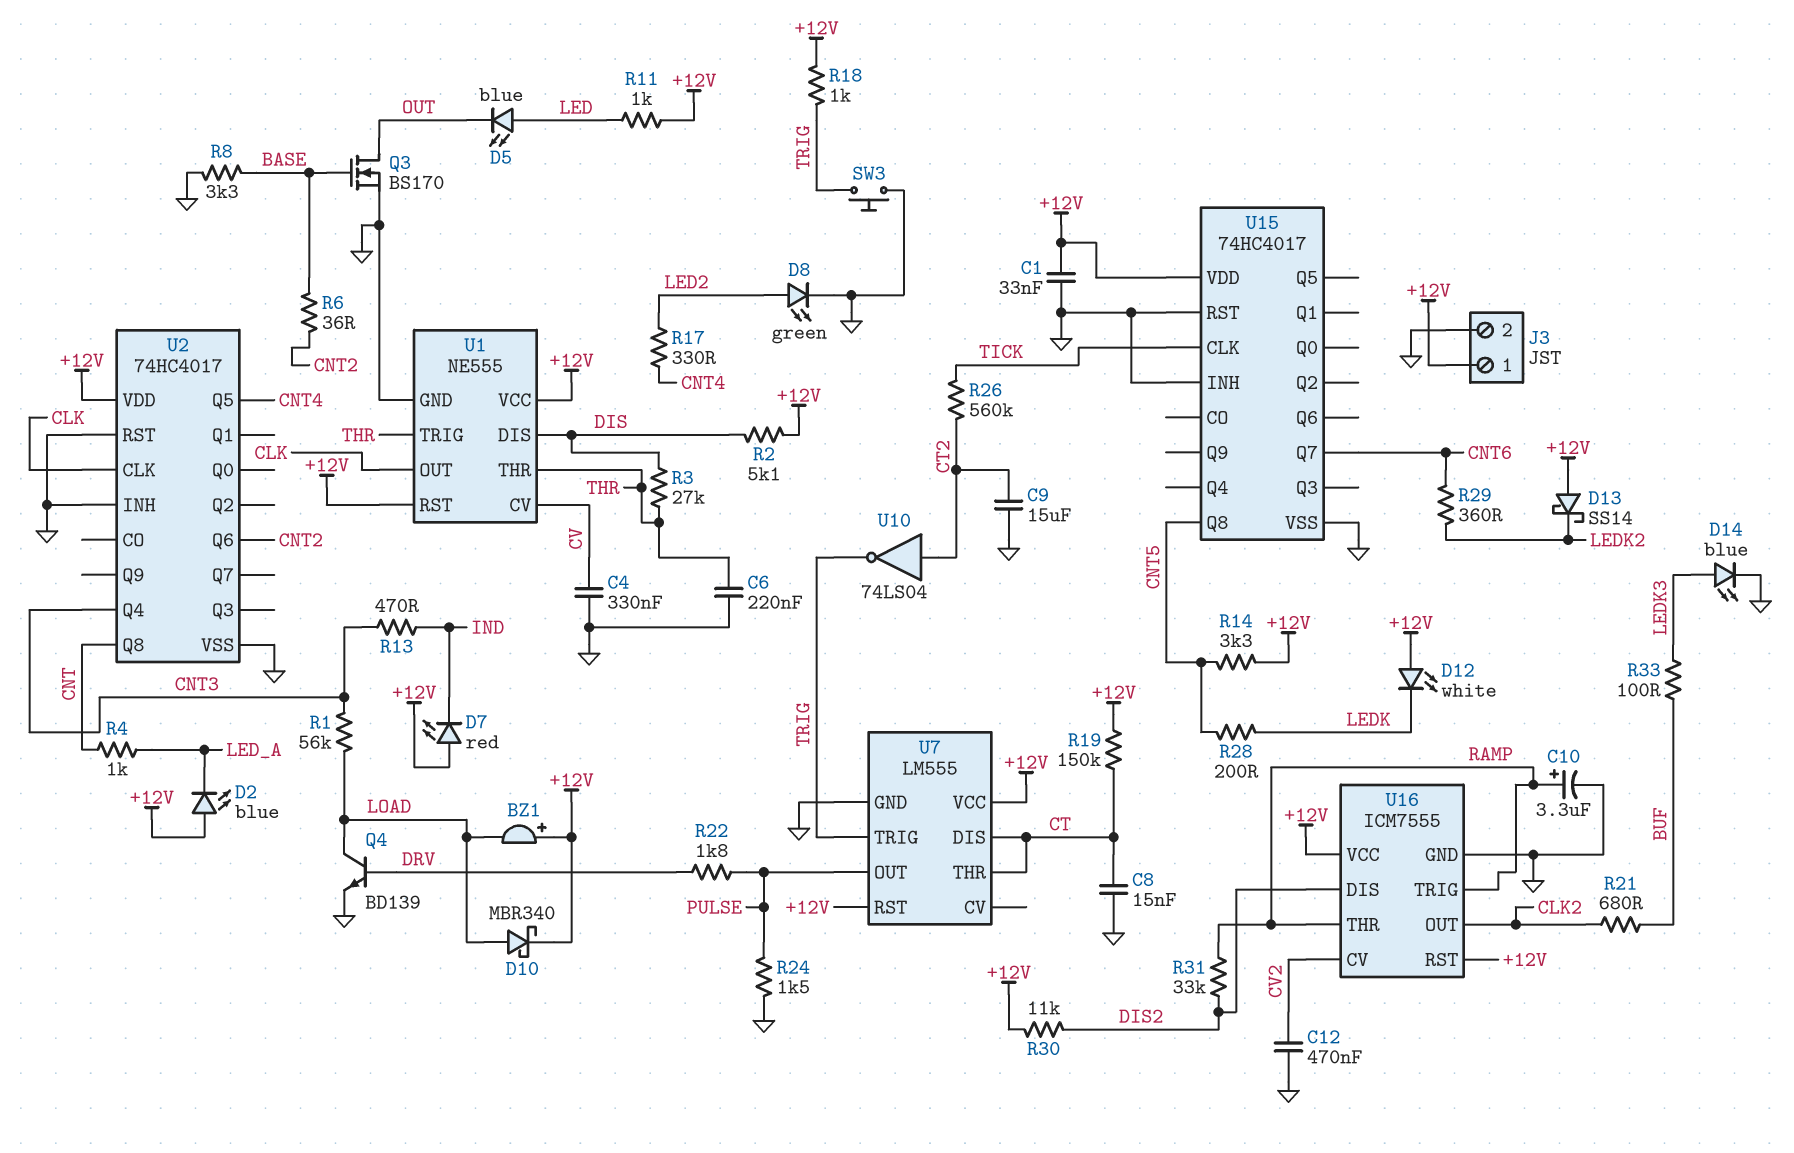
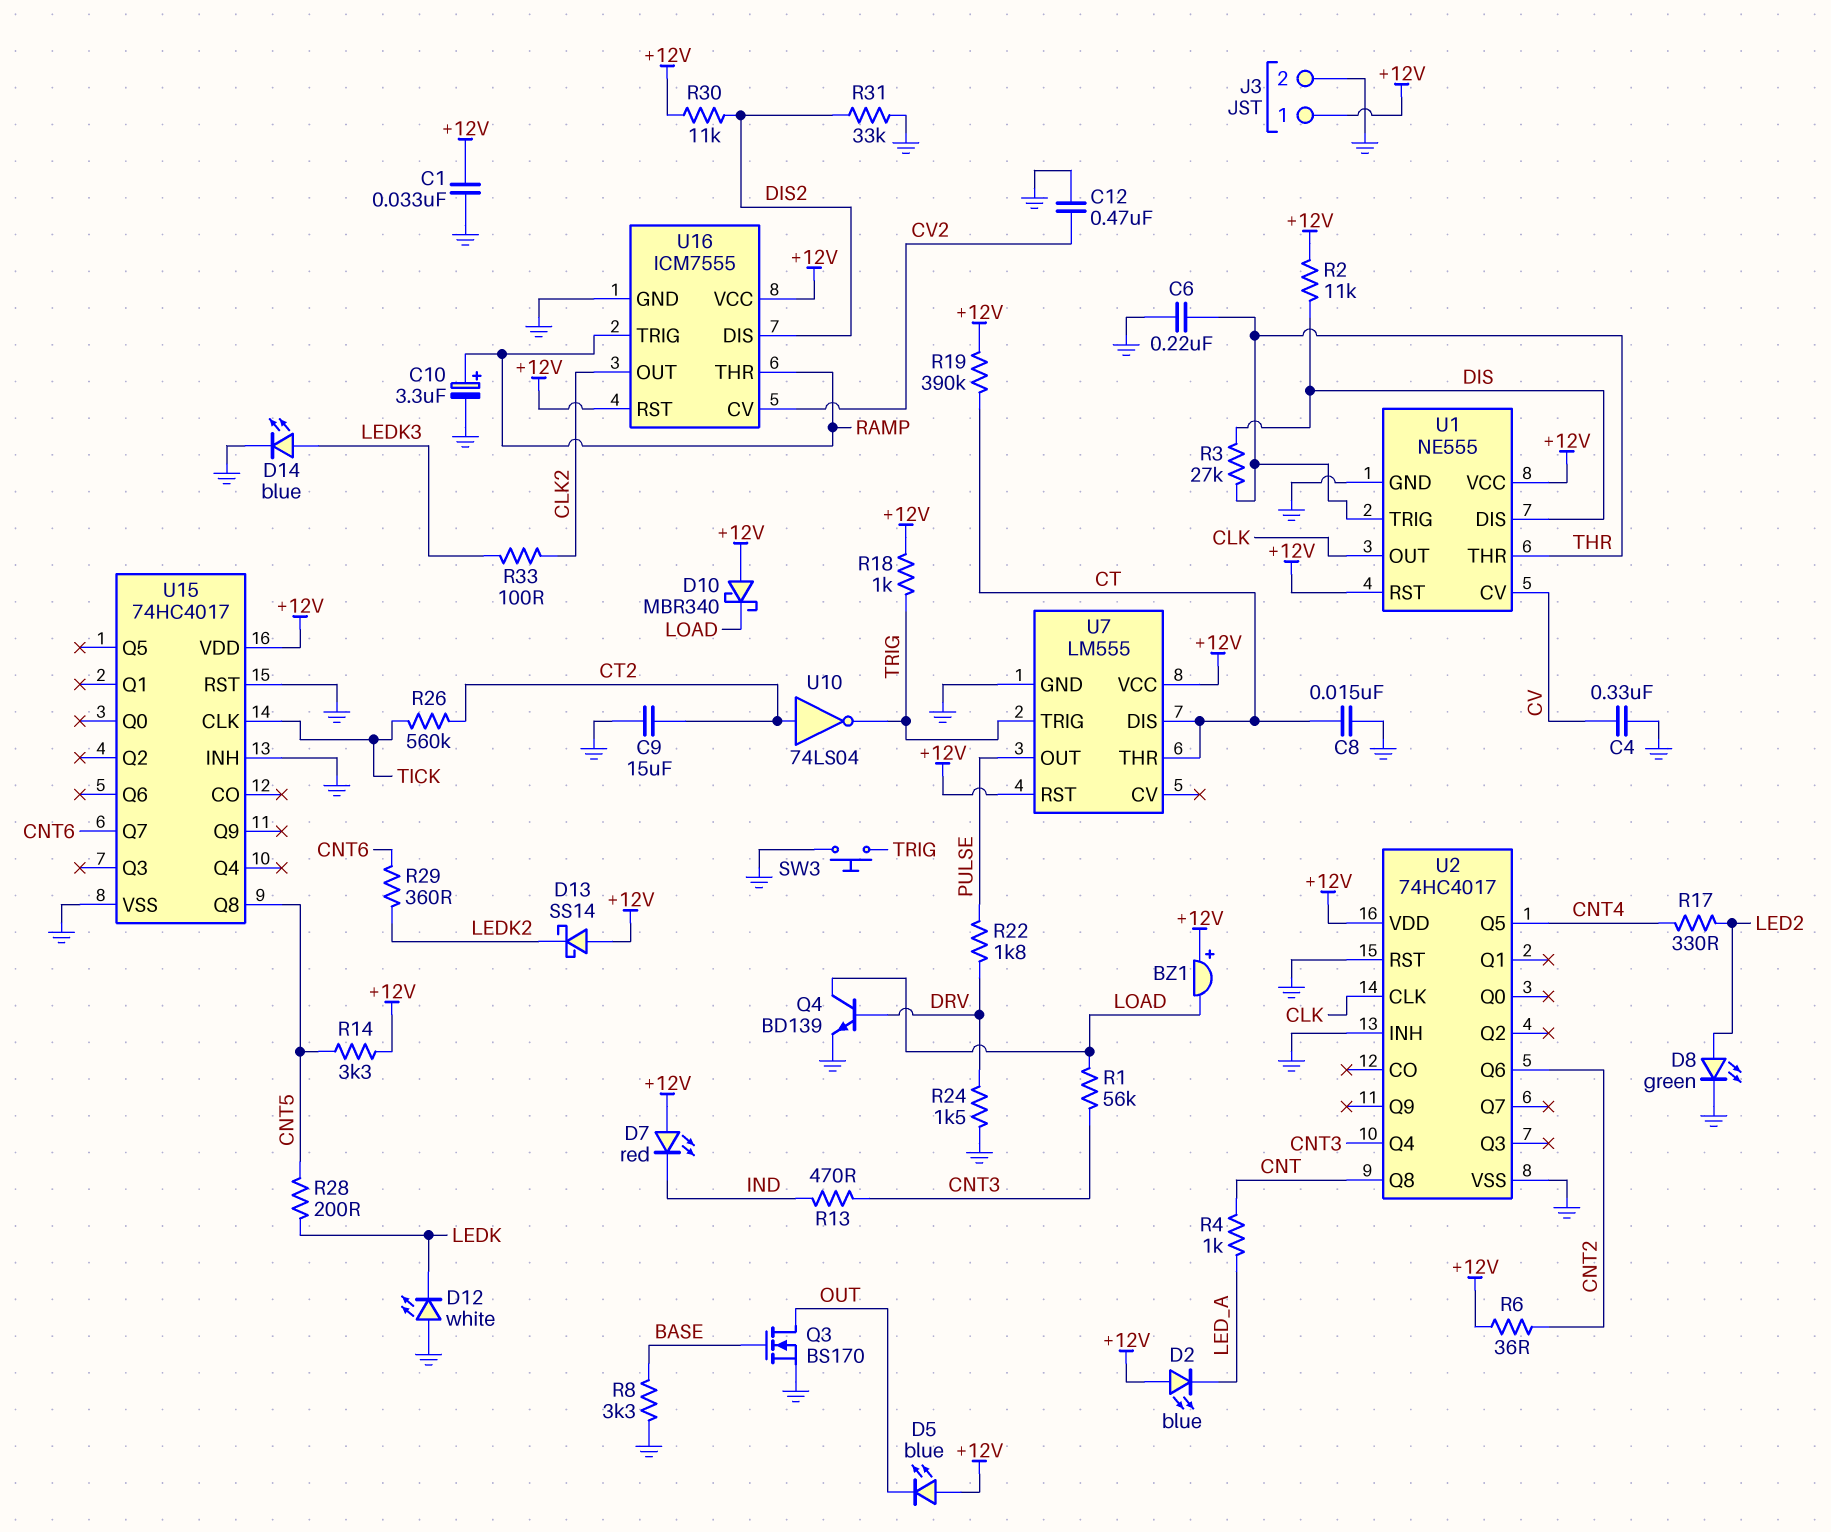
D5: LED blue (A LED, K OUT) -> LED blue (A +12V, K OUT)
D10: schottky MBR340 (A LOAD, K +12V) -> schottky MBR340 (A +12V, K LOAD)
D12: LED white (A +12V, K LEDK) -> LED white (A GND, K LEDK)
R2: 5.1k (+12V, DIS) -> 11k (+12V, DIS)
R6: 36 (BASE, CNT2) -> 36 (+12V, CNT2)
R11: 1k (+12V, LED) -> none
R19: 150k (+12V, CT) -> 390k (+12V, CT)
R21: 680 (BUF, CLK2) -> none
R24: 1.5k (GND, PULSE) -> 1.5k (DRV, GND)
R31: 33k (DIS2, RAMP) -> 33k (DIS2, GND)
R33: 100 (BUF, LEDK3) -> 100 (CLK2, LEDK3)

